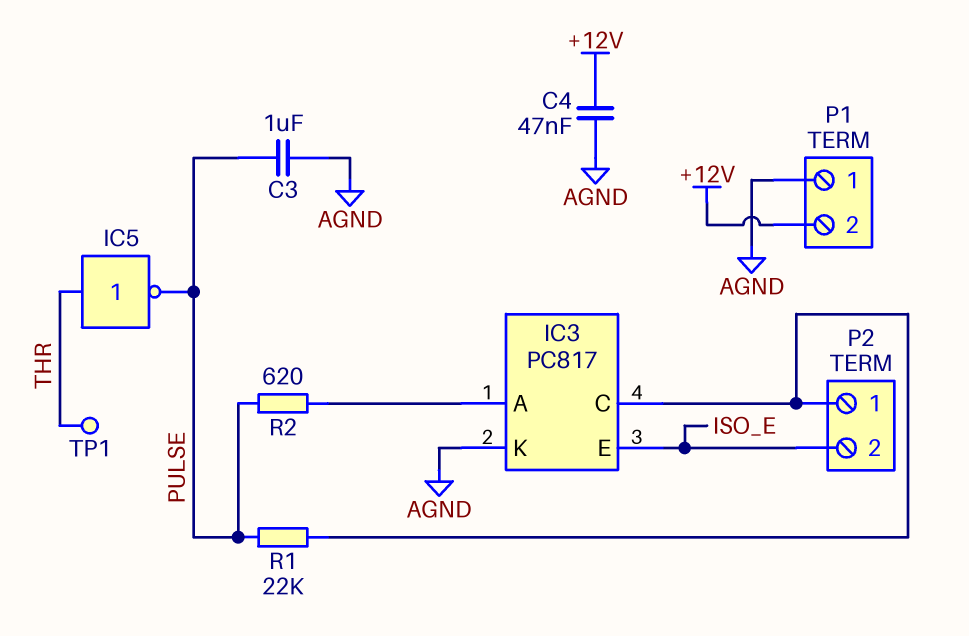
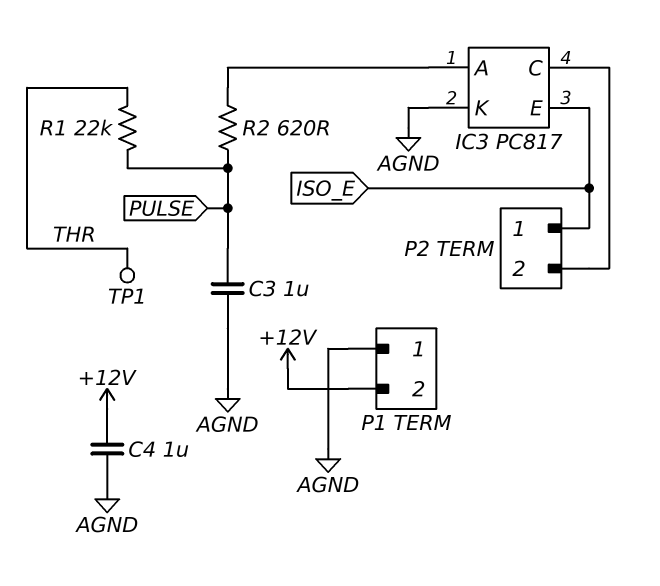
C4: 47nF (+12V, AGND) -> 1uF (+12V, AGND)
IC5: NOT (in THR, out PULSE) -> none
P2 pin 1: IC3/C -> ISO_E
P2 pin 2: ISO_E -> IC3/C
R1: 22k (IC3/C, PULSE) -> 22k (PULSE, THR)

